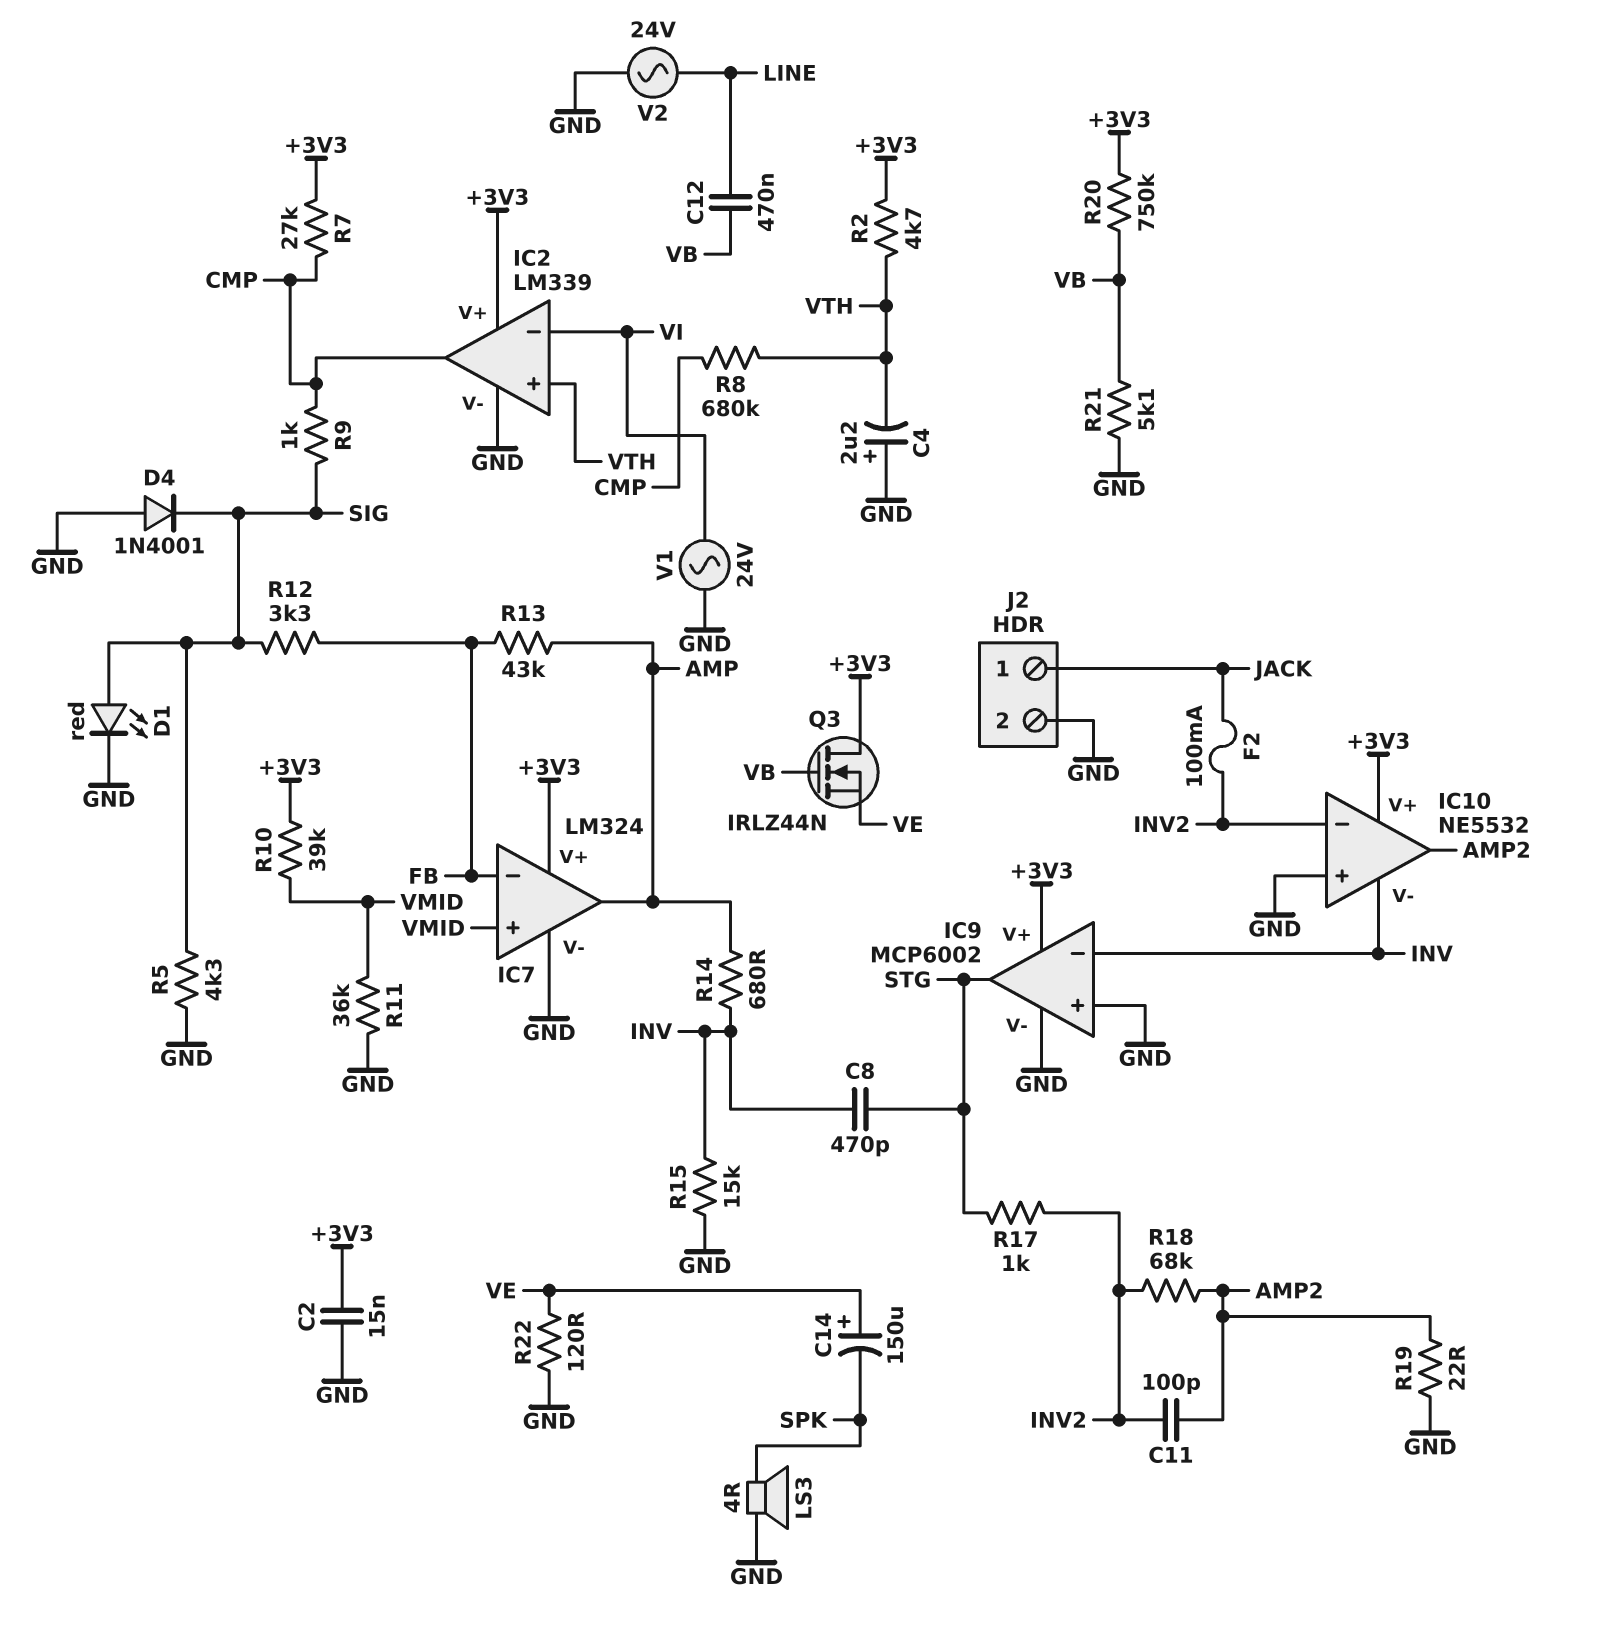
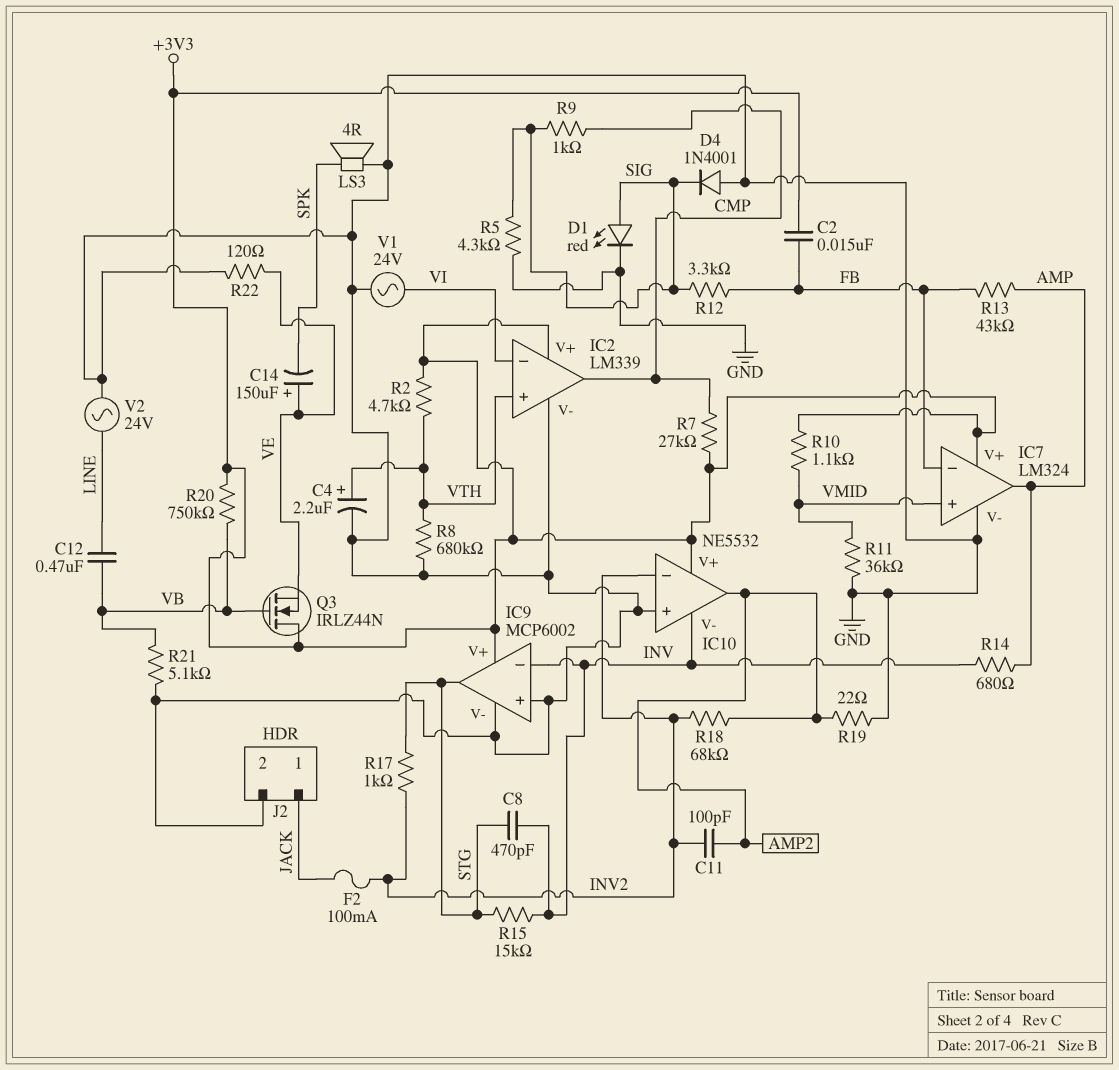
C2: 15nF (+3V3, GND) -> 15nF (+3V3, FB)
C4: 2.2uF (plus GND, minus VTH) -> 2.2uF (plus VTH, minus GND)
R8: 680k (CMP, VTH) -> 680k (GND, VTH)
R10: 39k (+3V3, VMID) -> 1.1k (+3V3, VMID)
R15: 15k (GND, INV) -> 15k (INV, STG)

